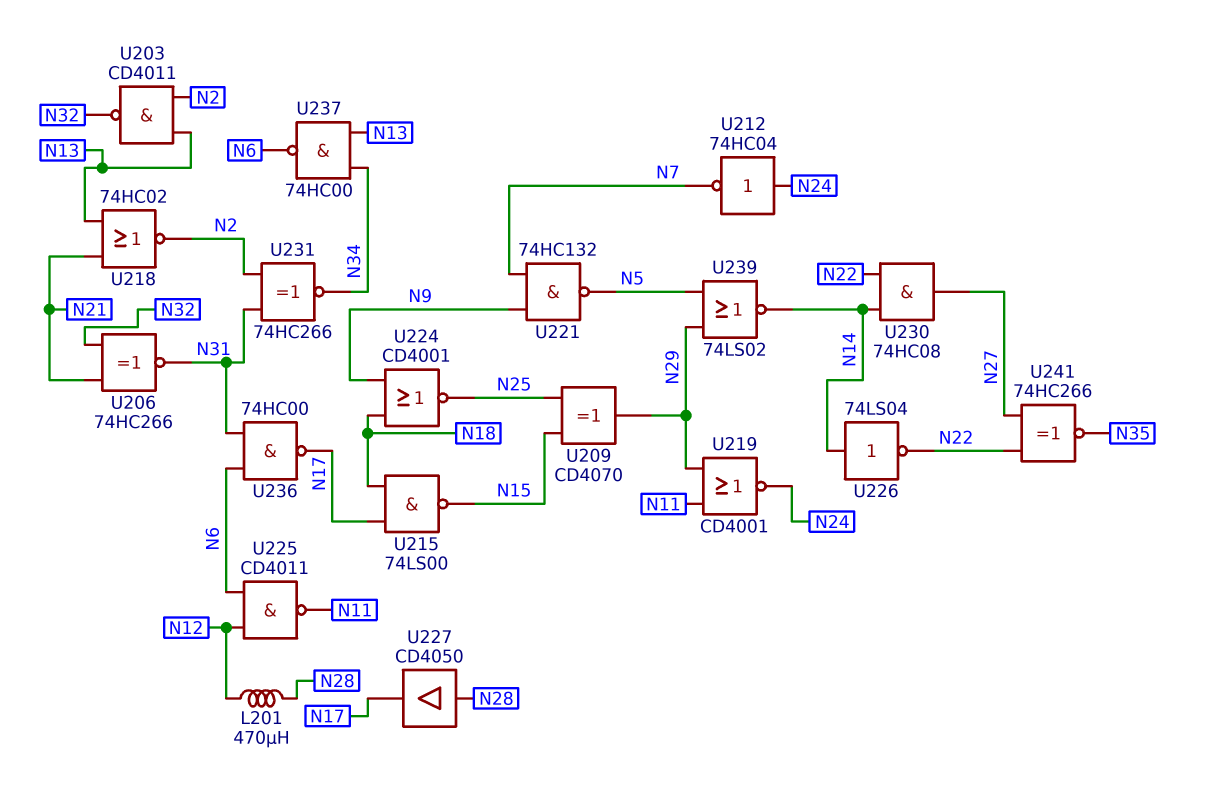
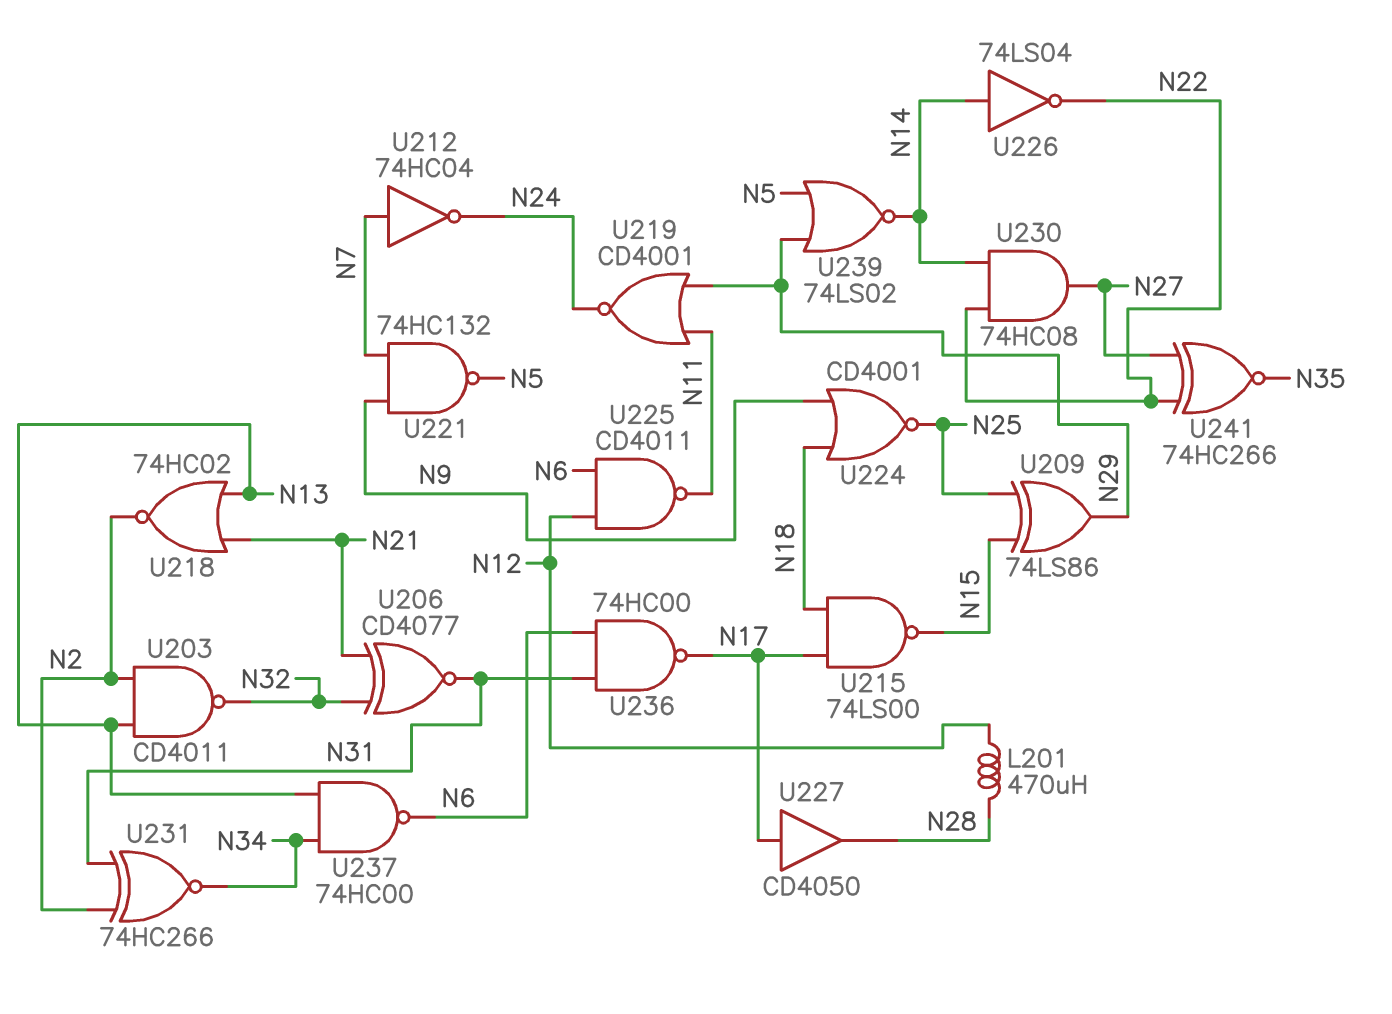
U206: XNOR 74HC266 (in N21, in N32, out N31) -> XNOR CD4077 (in N21, in N32, out N31)
U209: XOR CD4070 (in N15, in N25, out N29) -> XOR 74LS86 (in N15, in N25, out N29)
U212: NOT 74HC04 (in N24, out N7) -> NOT 74HC04 (in N7, out N24)
U227: buffer CD4050 (in N28, out N17) -> buffer CD4050 (in N17, out N28)

